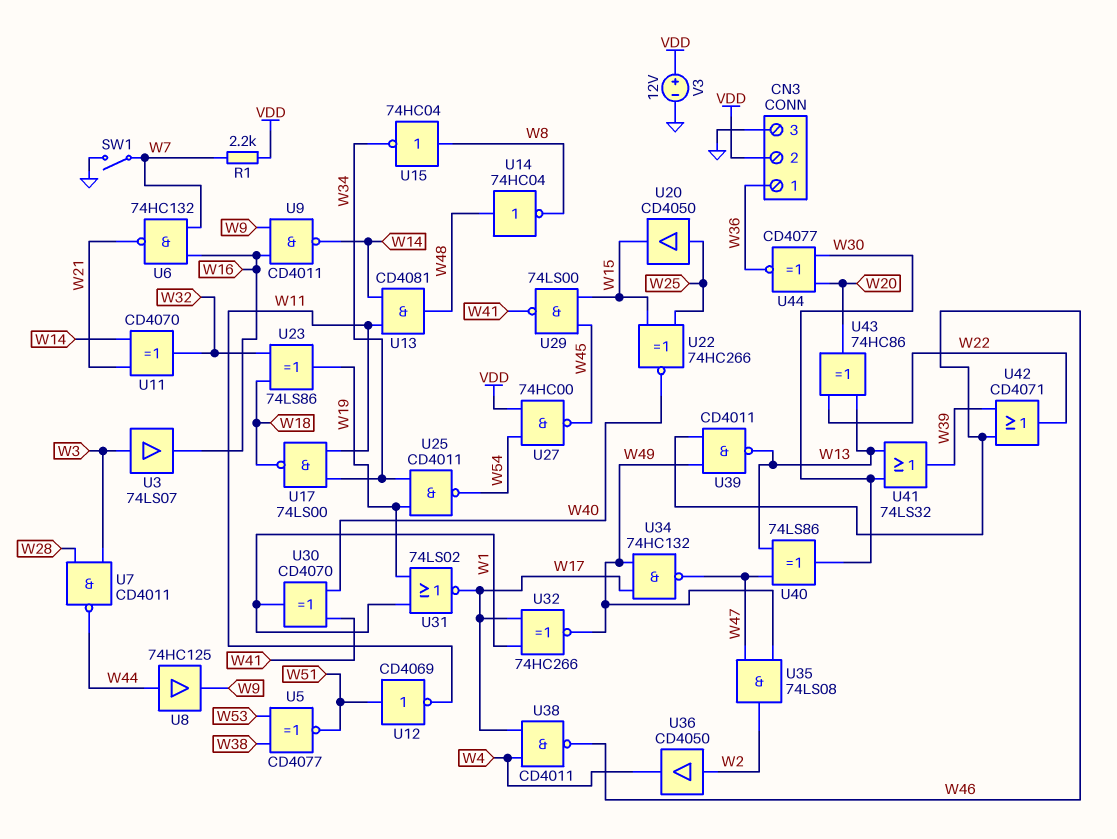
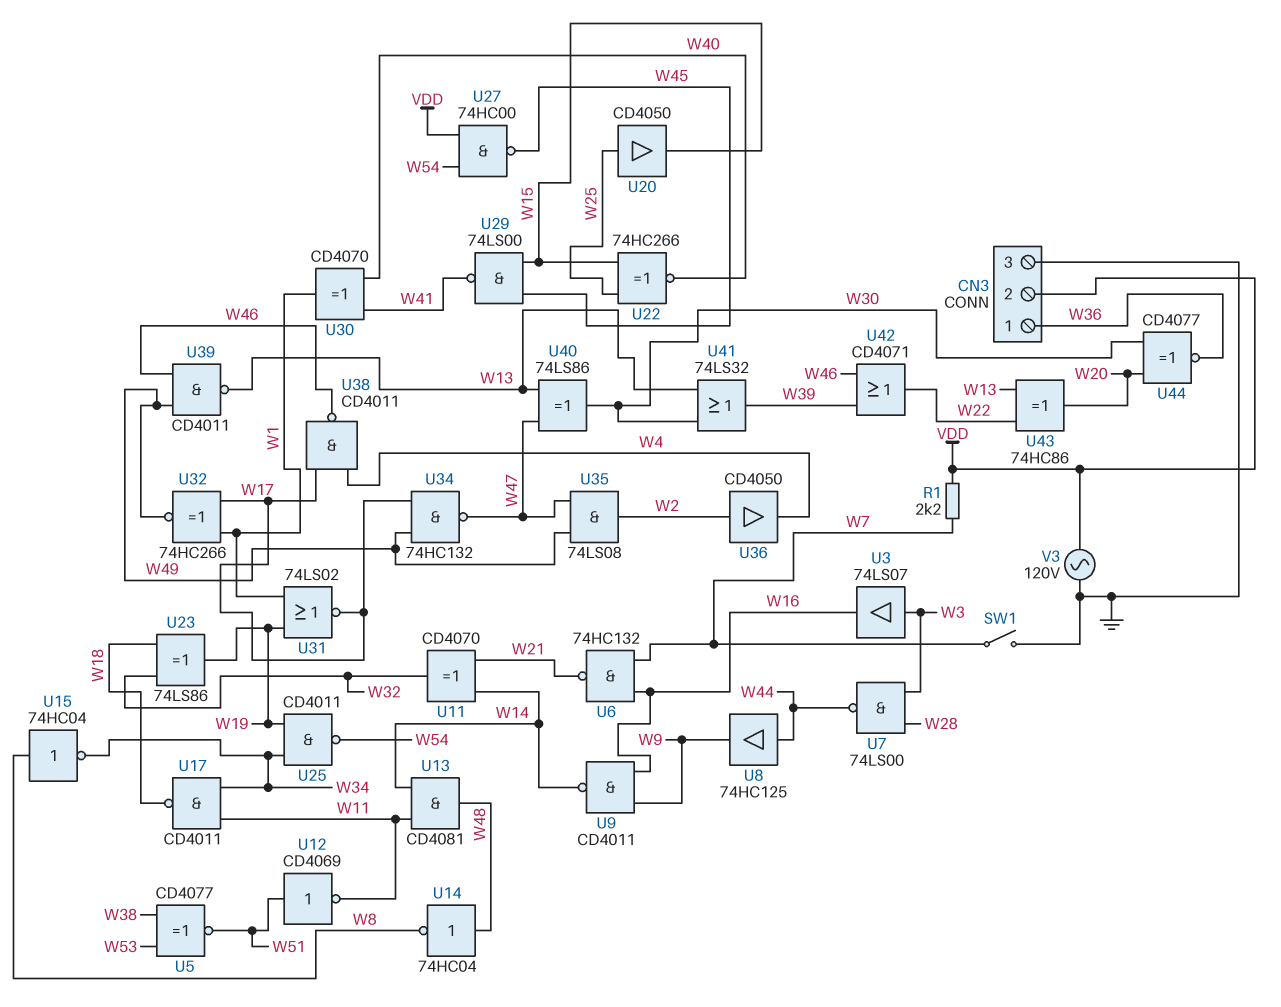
U7: NAND CD4011 (in W3, in W28, out W44) -> NAND 74LS00 (in W3, in W28, out W44)
U17: NAND 74LS00 (in W11, in W34, out W18) -> NAND CD4011 (in W11, in W34, out W18)
V3: 12V (plus VDD, minus GND) -> AC 120V (GND, VDD)

